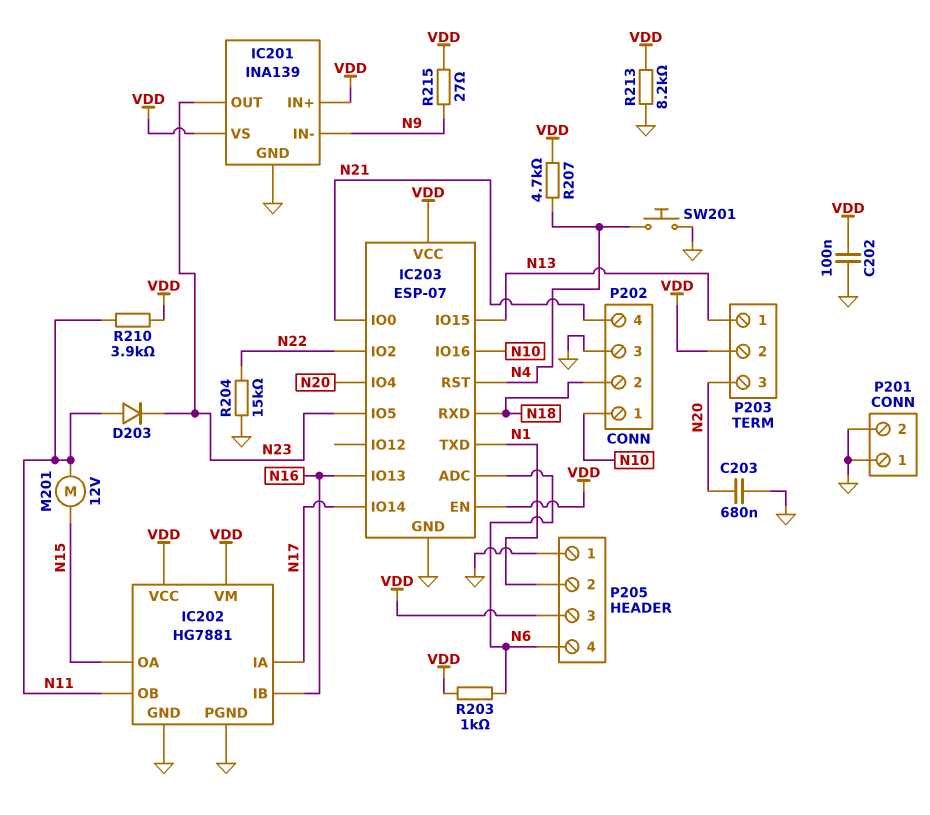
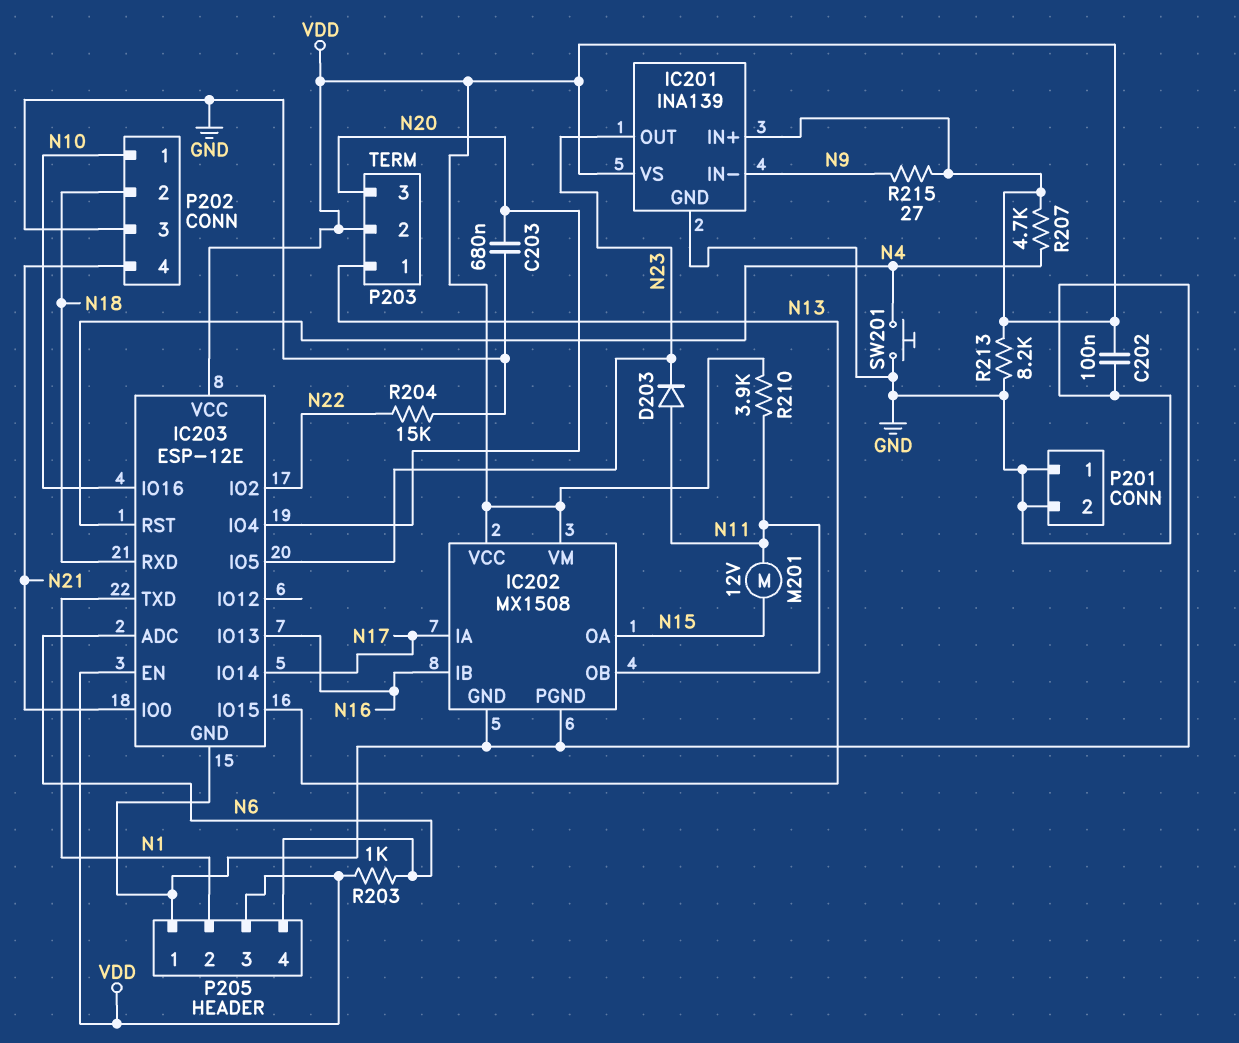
IC202: HG7881 -> MX1508
IC203: ESP-07 -> ESP-12E

